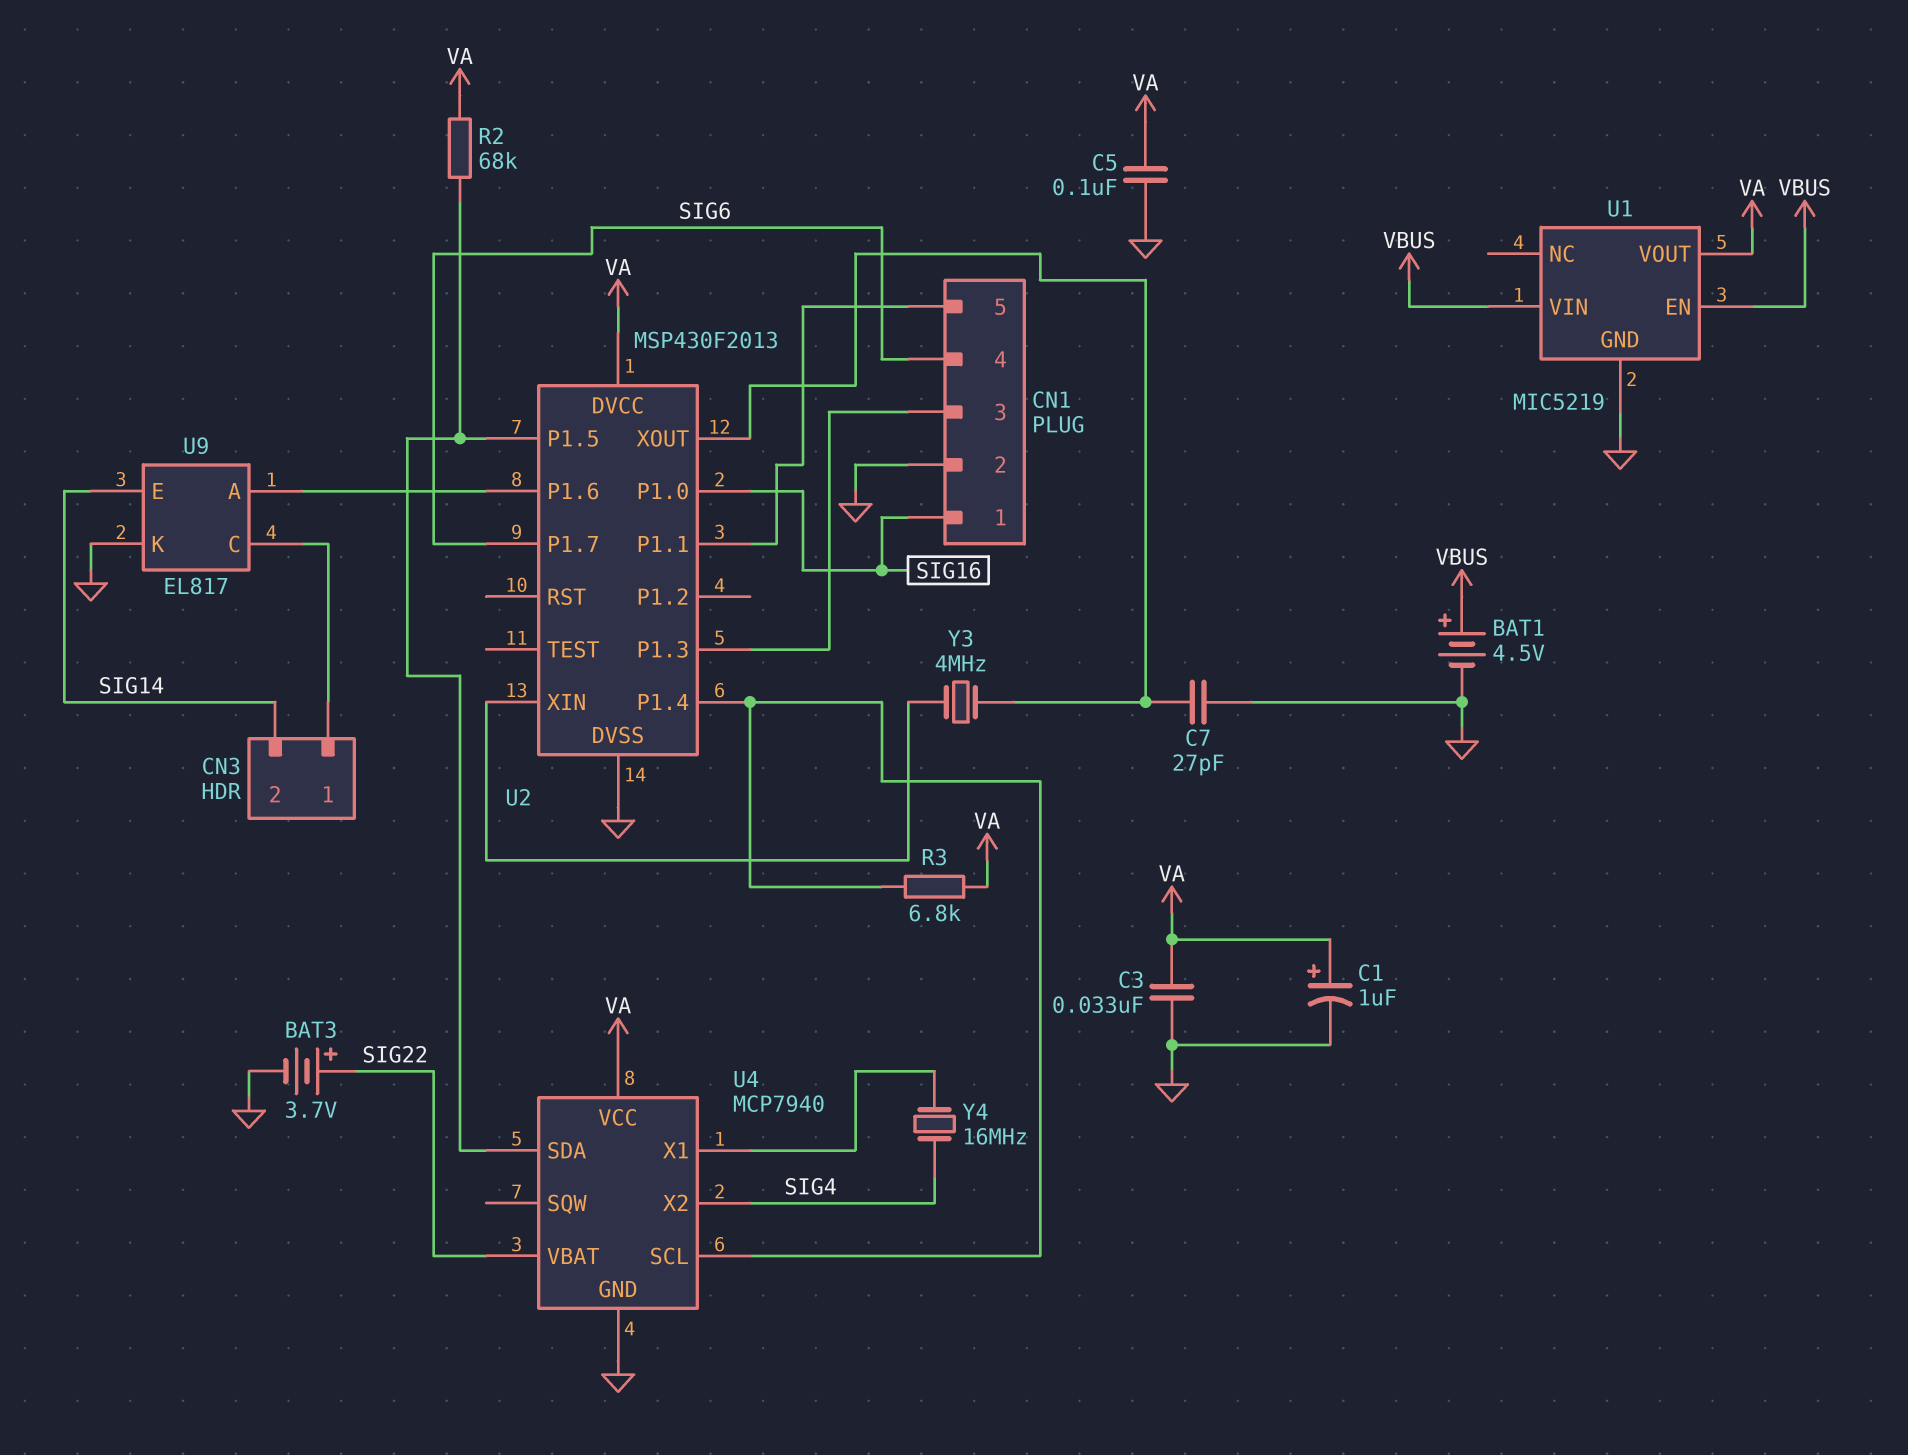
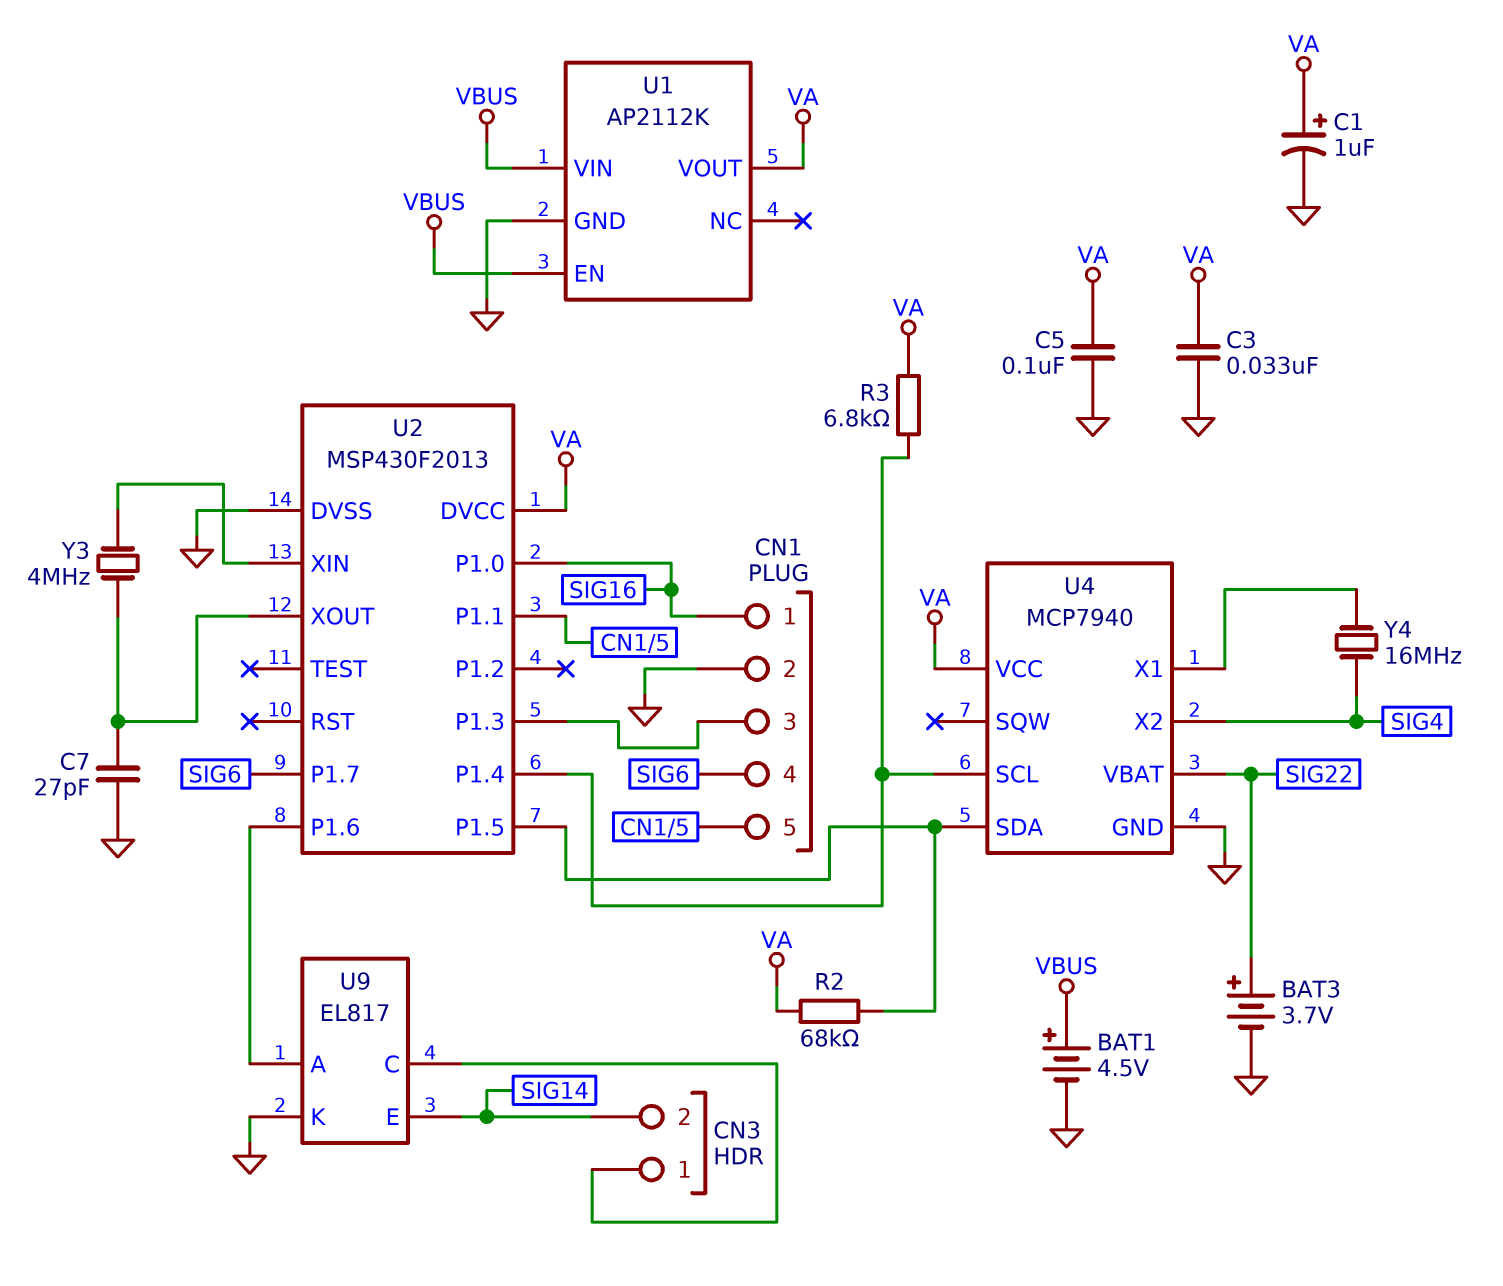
U1: MIC5219 -> AP2112K

